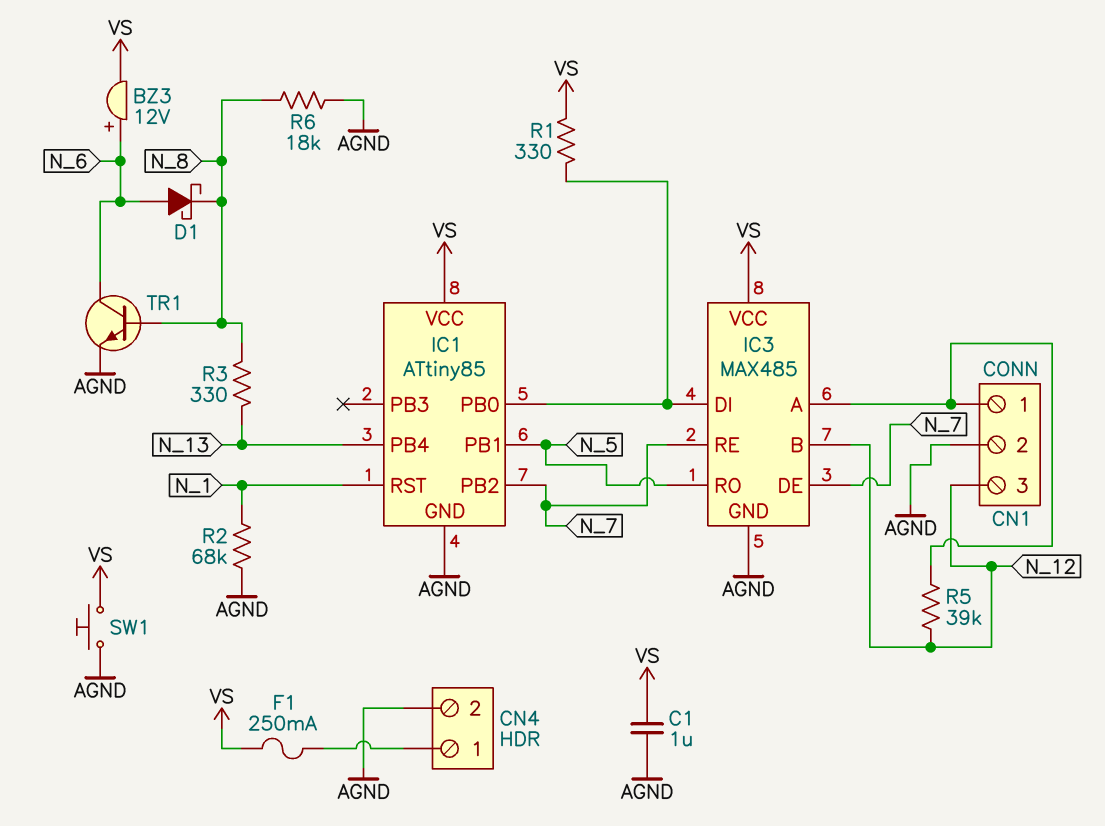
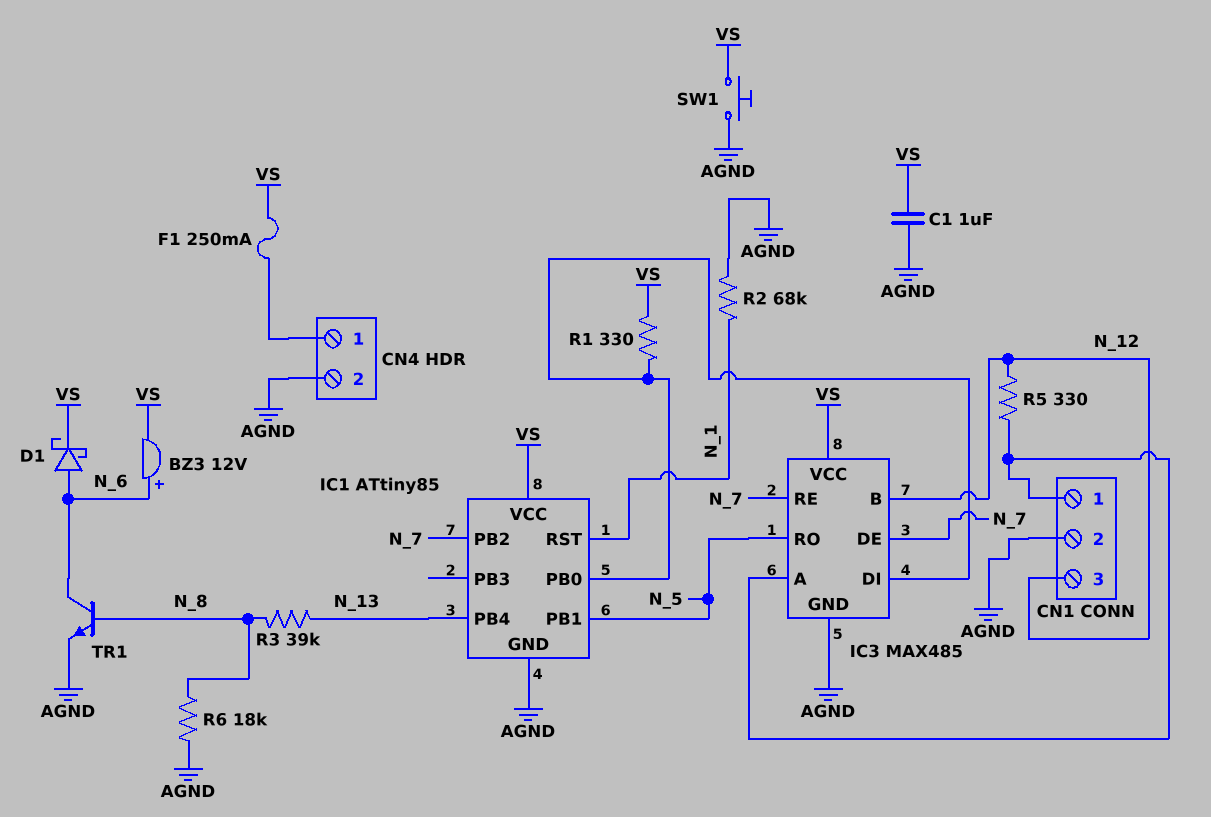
D1: schottky (A N_6, K N_8) -> schottky (A N_6, K VS)
R3: 330 (N_8, N_13) -> 39k (N_8, N_13)
R5: 39k (CN1/1, N_12) -> 330 (CN1/1, N_12)

